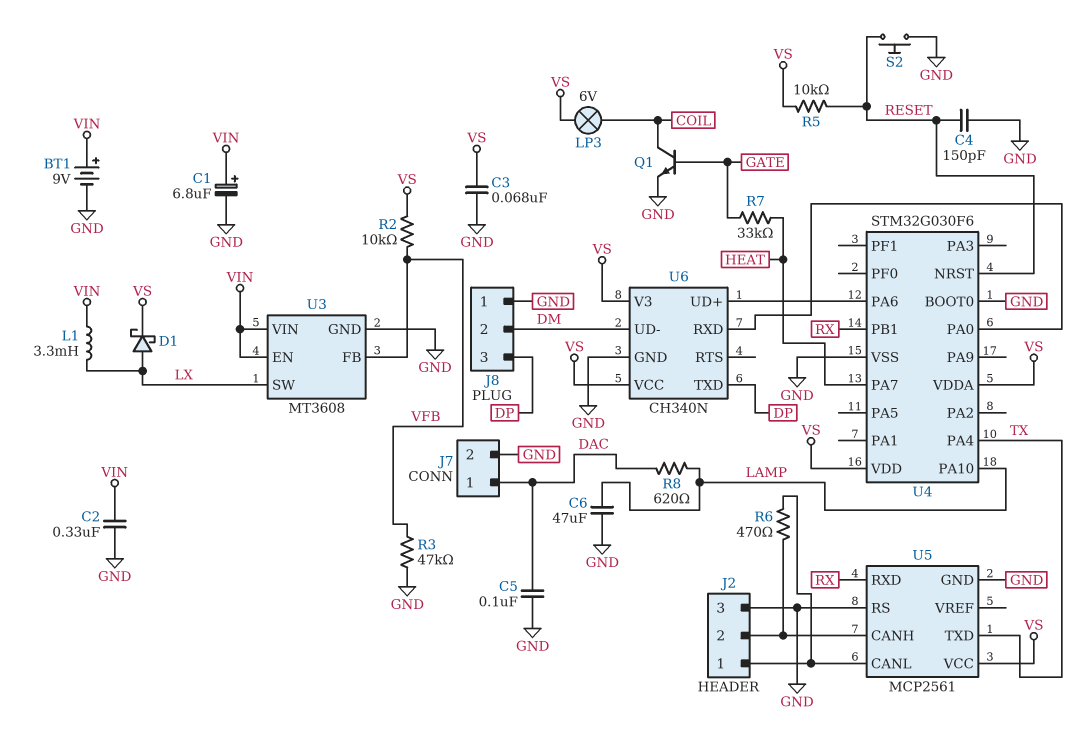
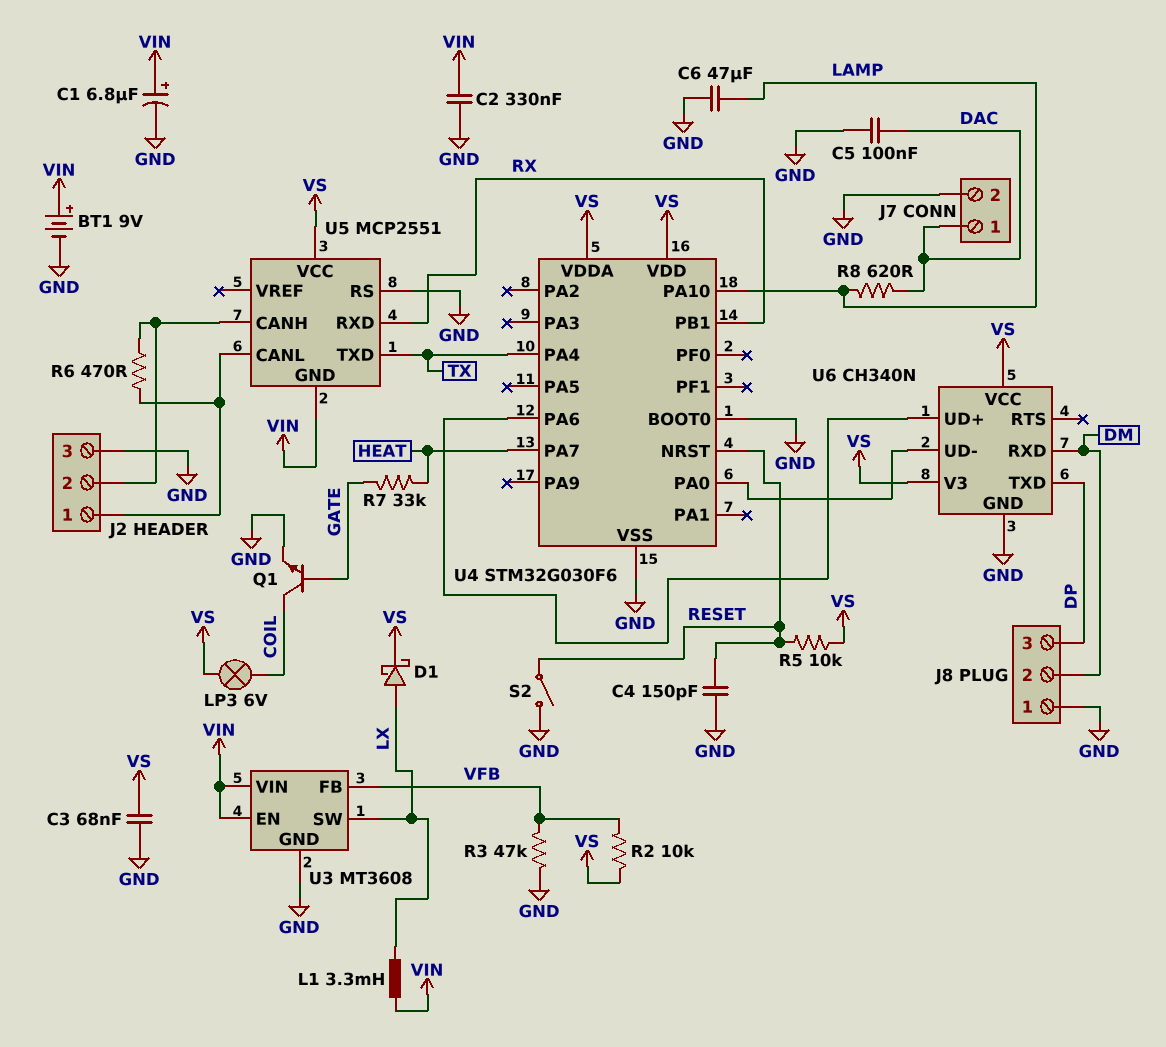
S2: button (GND, RESET) -> switch (GND, RESET)
U5: MCP2561 -> MCP2551
U5 pin GND: GND -> VIN
U6 pin RXD: U4/PA0 -> DM
U6 pin UD-: DM -> U4/PA0

